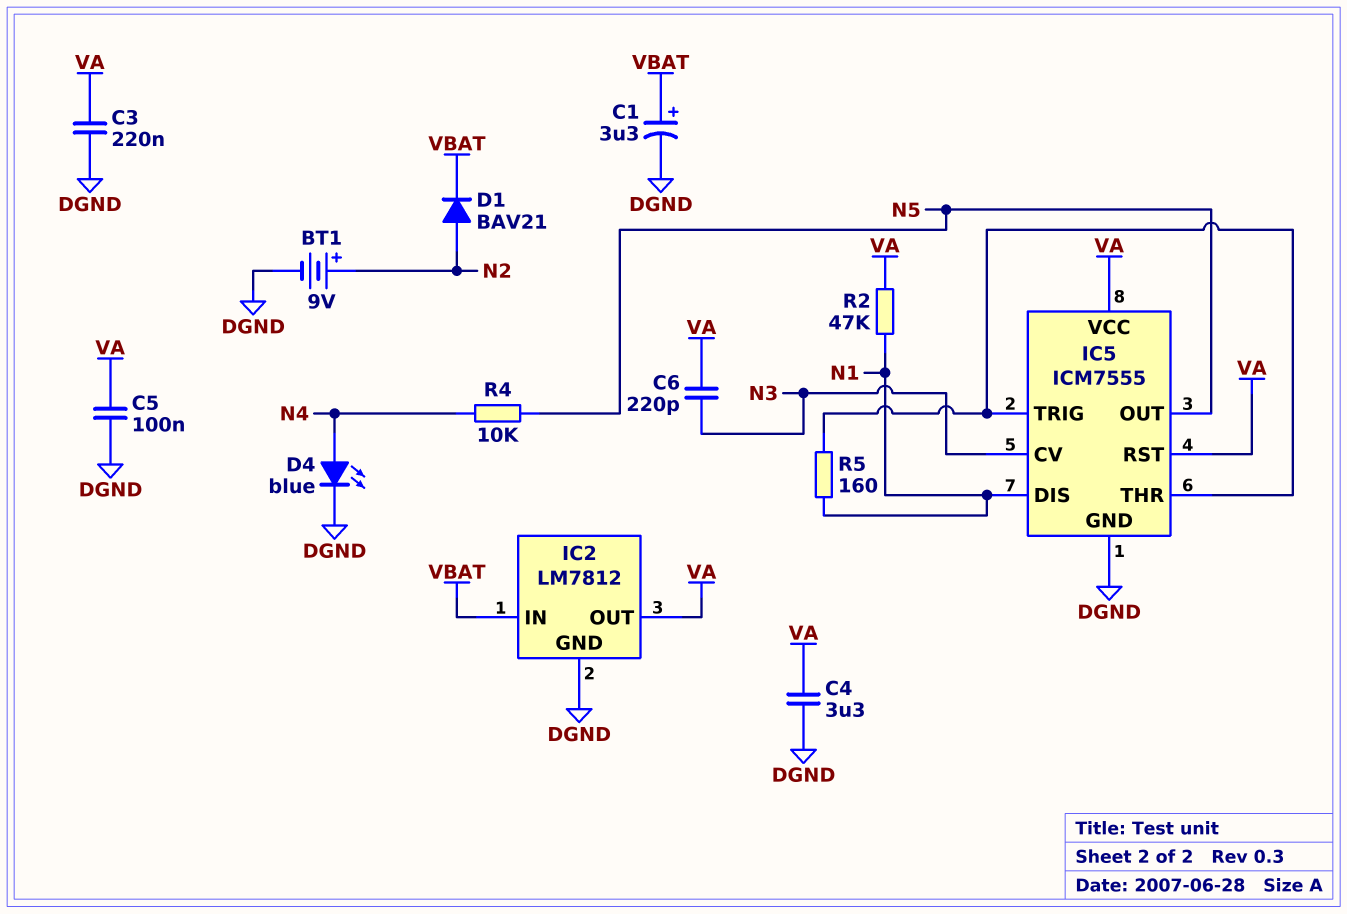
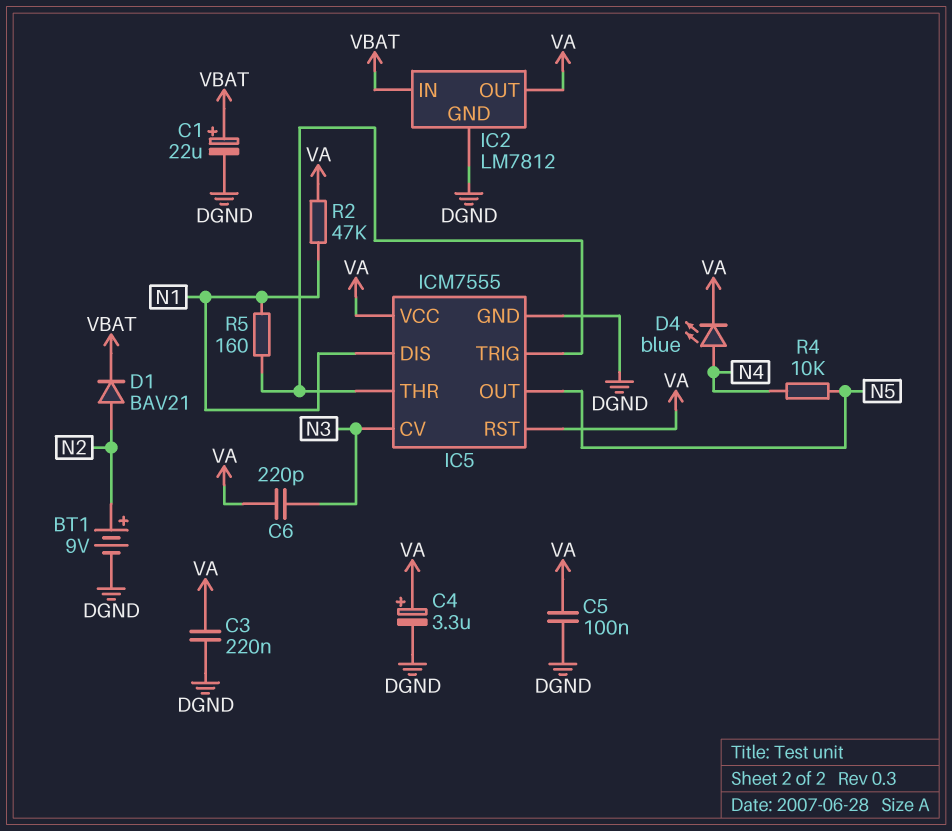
C1: 3.3uF (plus VBAT, minus DGND) -> 22uF (plus VBAT, minus DGND)
C4: 3.3uF (DGND, VA) -> 3.3uF (plus VA, minus DGND)
D4: LED blue (A N4, K DGND) -> LED blue (A N4, K VA)

